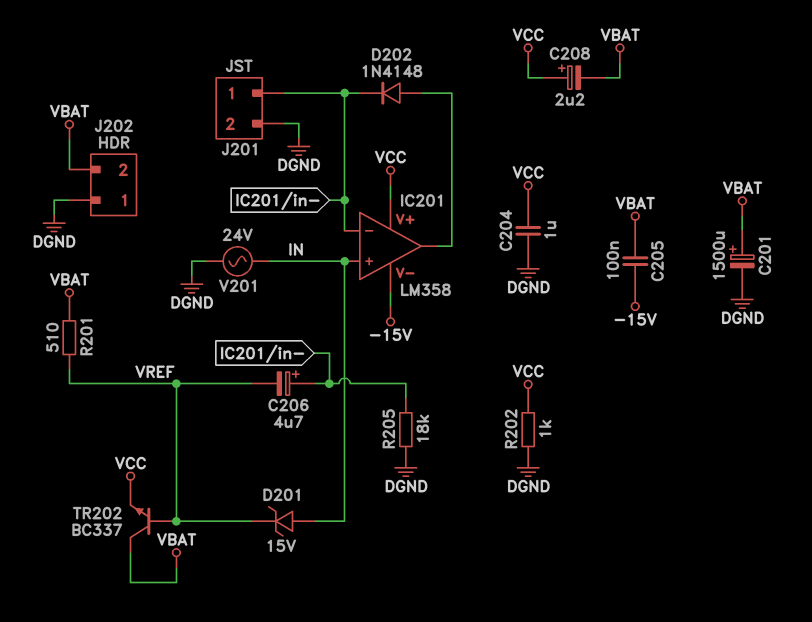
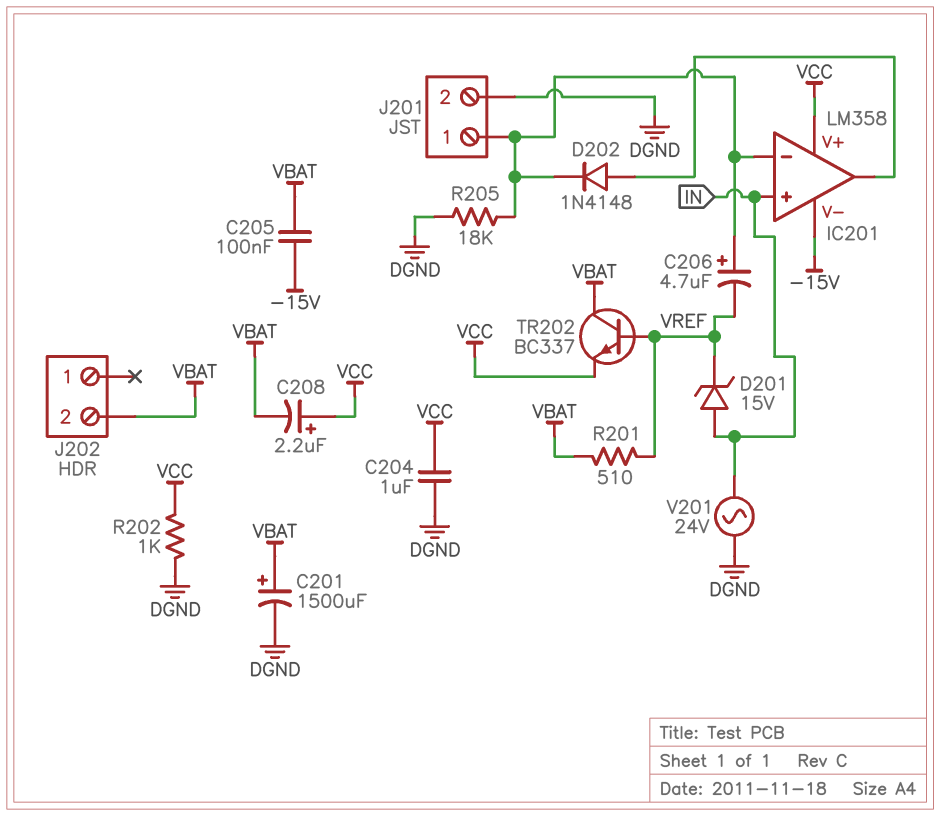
J202 pin 1: DGND -> none

